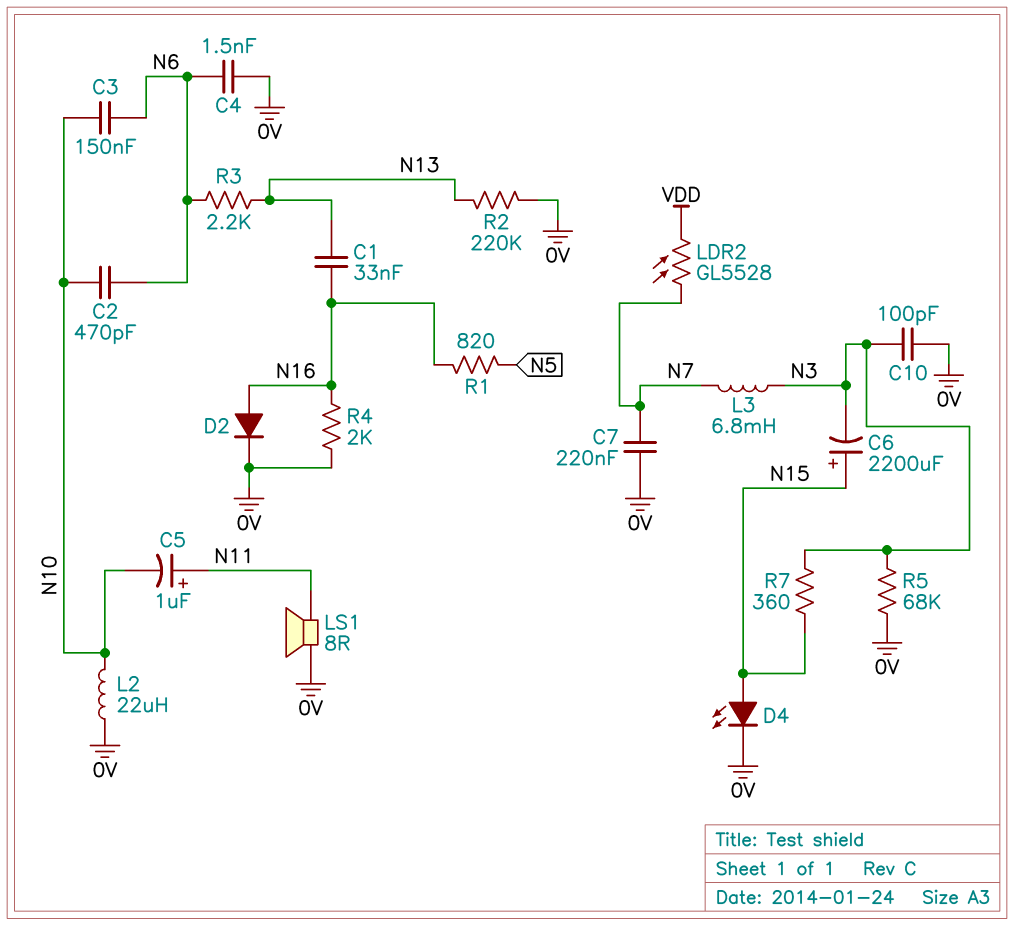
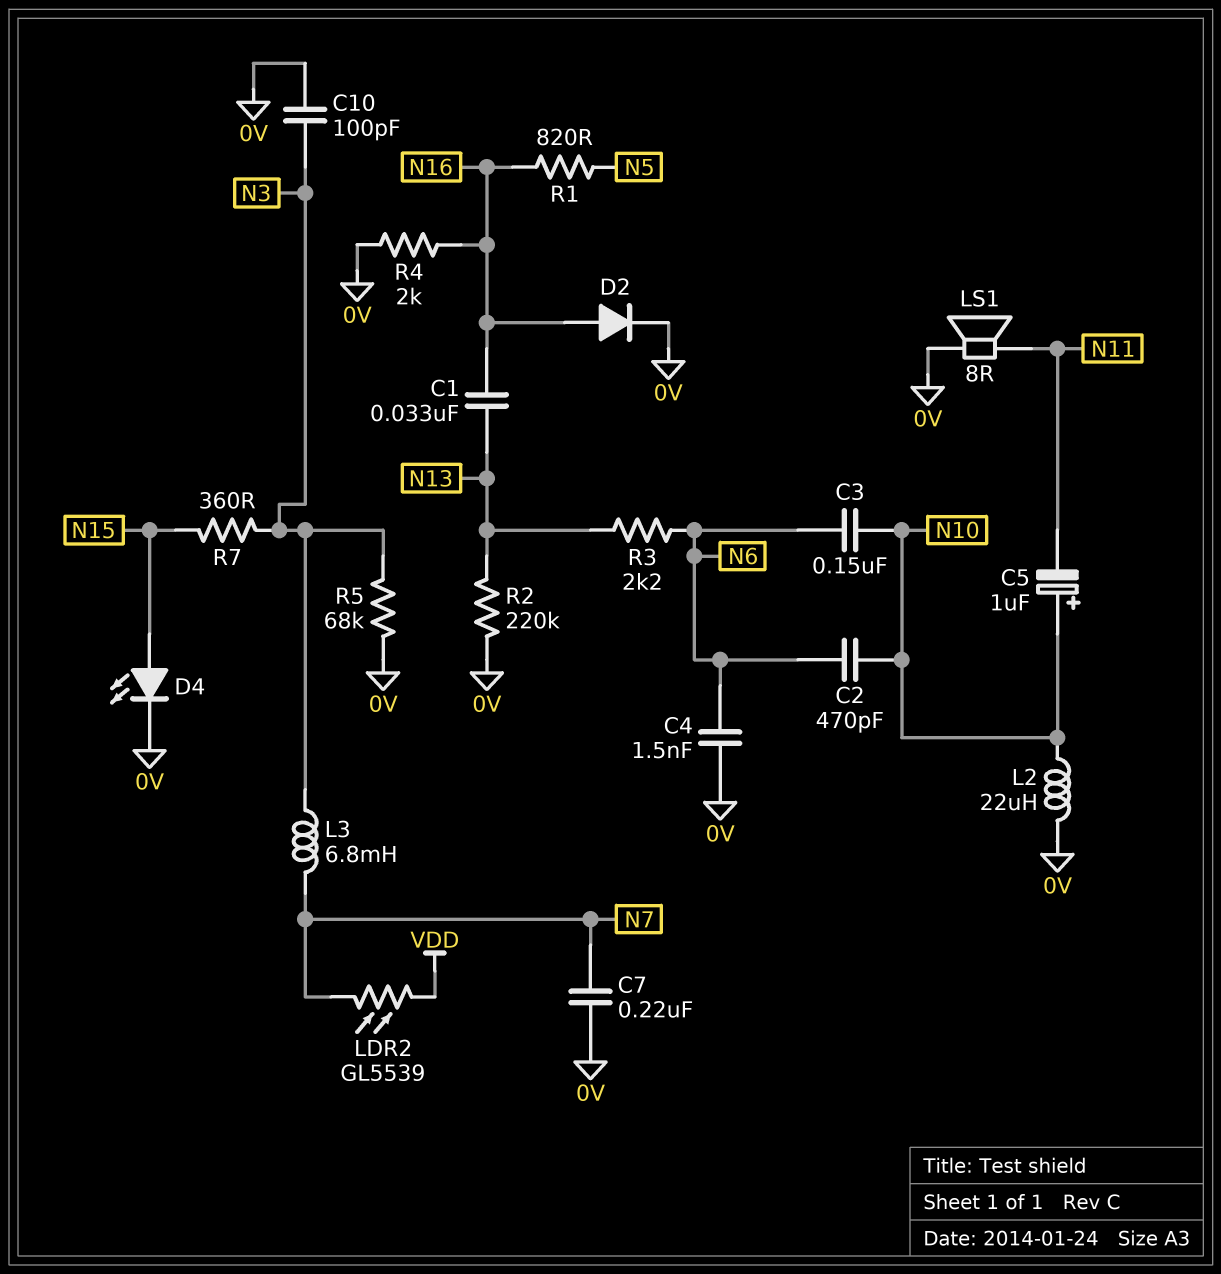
C5: 1uF (plus N11, minus N10) -> 1uF (plus N10, minus N11)
C6: 2200uF (plus N15, minus N3) -> none
LDR2: GL5528 (N7, VDD) -> GL5539 (N7, VDD)

